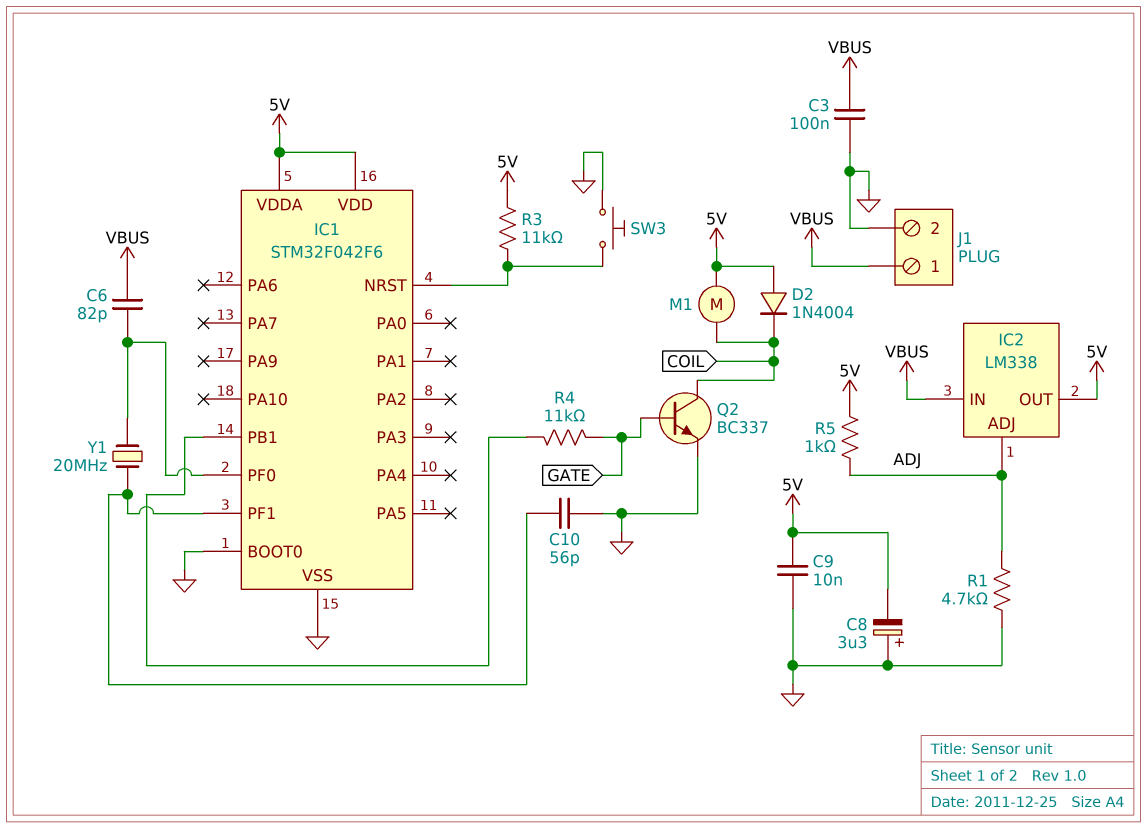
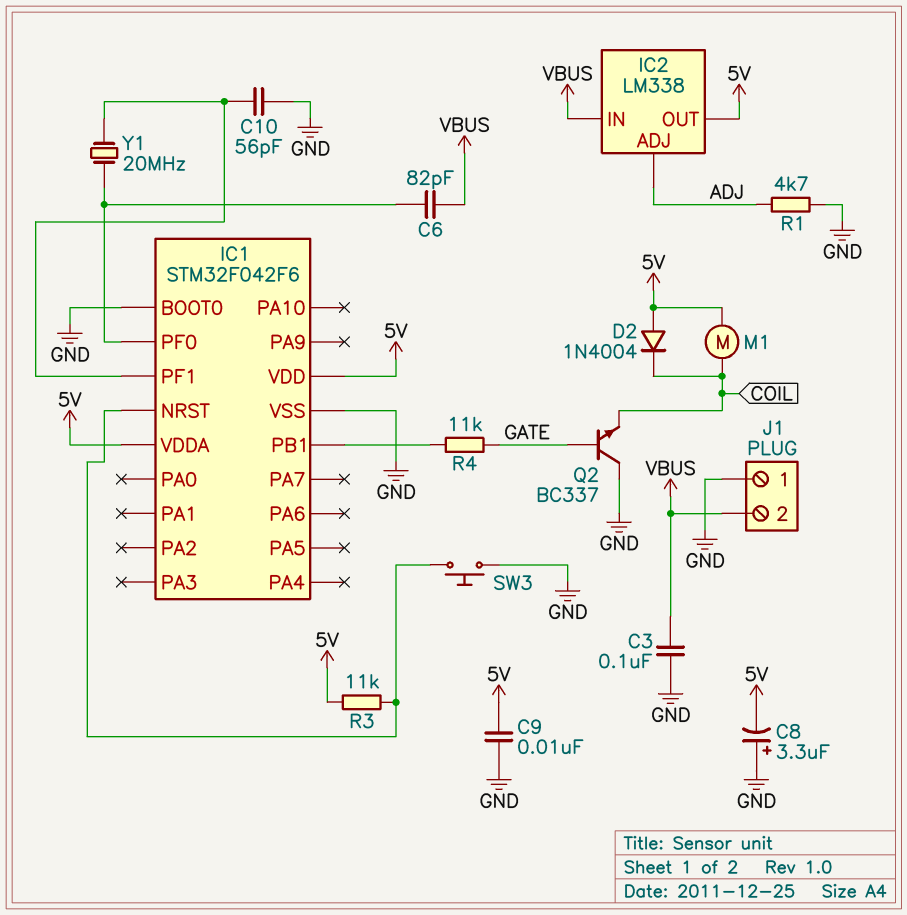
J1 pin 1: VBUS -> GND
J1 pin 2: GND -> VBUS
Q2: NPN BC337 (B GATE, C COIL, E GND) -> NPN BC337 (B GATE, C GND, E COIL)
R5: 1k (5V, ADJ) -> none

